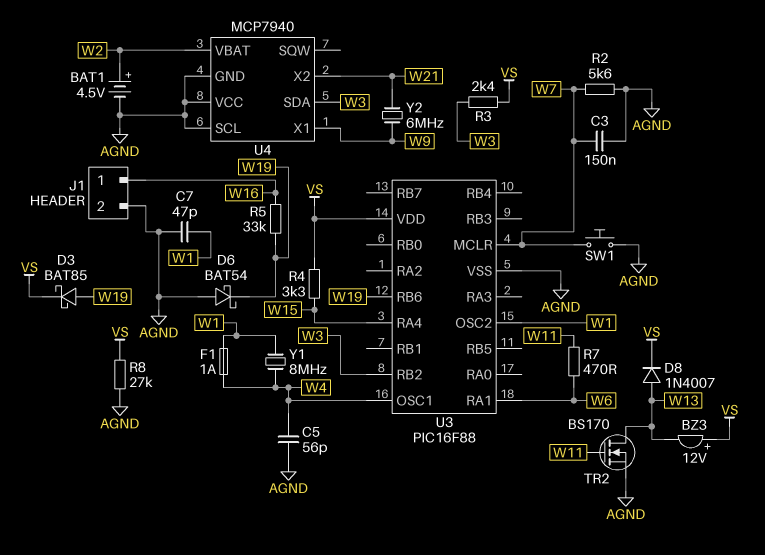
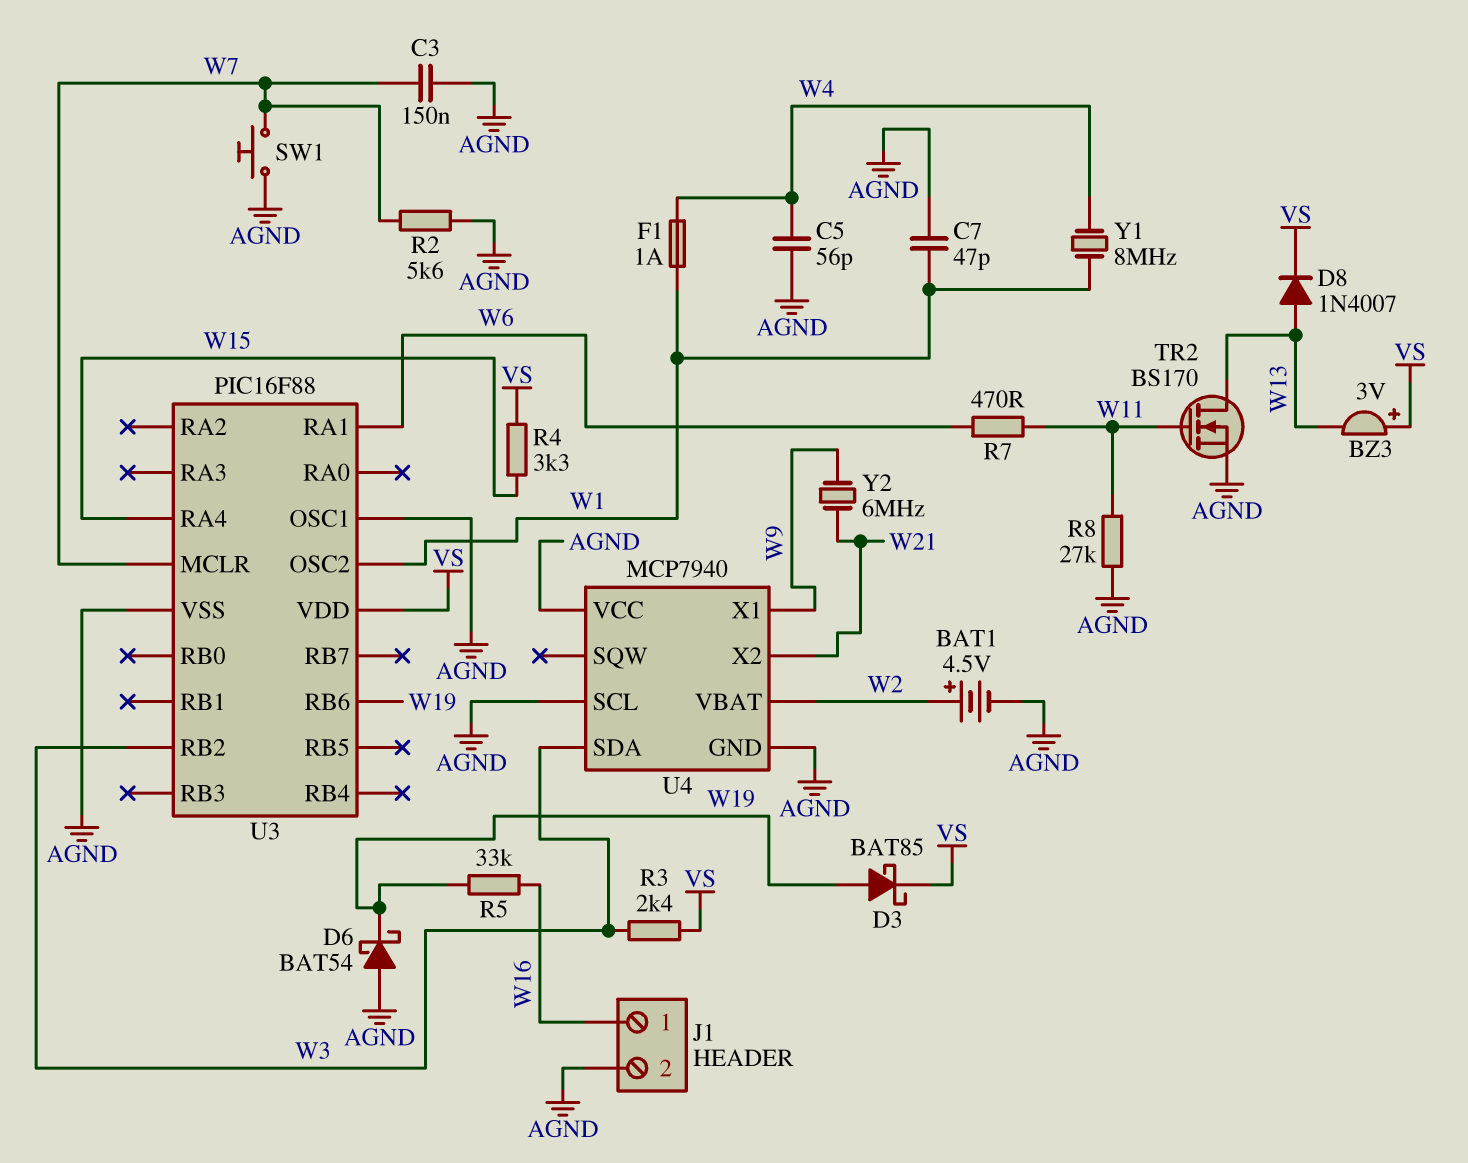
BZ3: buzzer 12V (plus VS, minus W13) -> buzzer 3V (plus VS, minus W13)
R8: 27k (AGND, VS) -> 27k (AGND, W11)
U3 pin OSC1: W4 -> AGND

